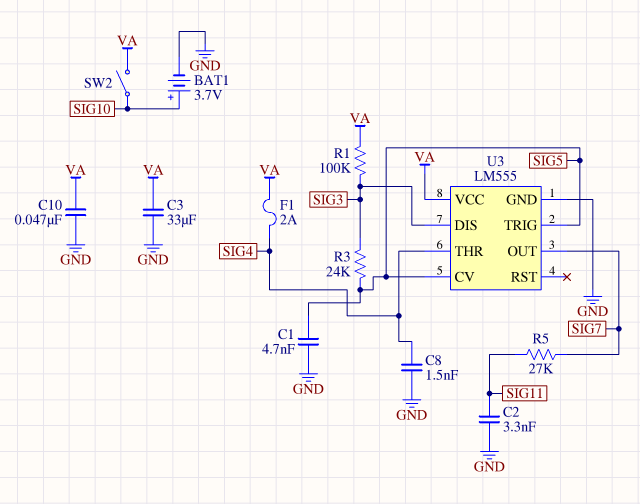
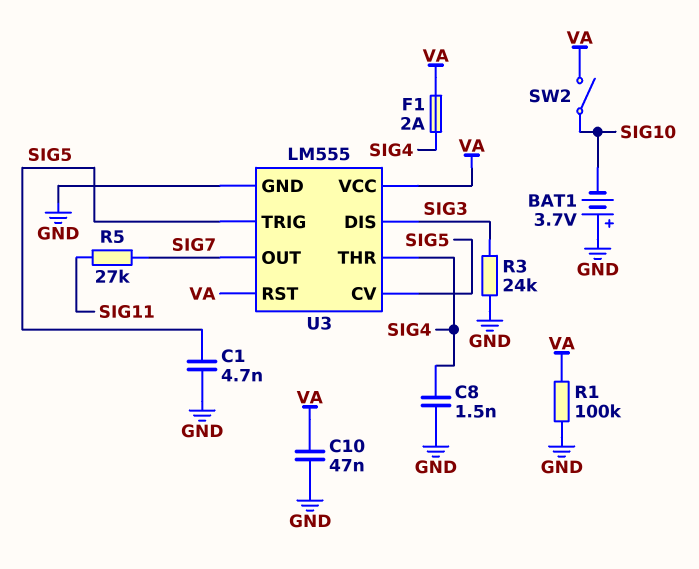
BAT1: 3.7V (plus SIG10, minus GND) -> 3.7V (plus GND, minus SIG10)
C2: 3.3nF (GND, SIG11) -> none
C3: 33uF (GND, VA) -> none
R1: 100k (SIG3, VA) -> 100k (GND, VA)
R3: 24k (SIG3, SIG5) -> 24k (GND, SIG3)
U3 pin RST: none -> VA

